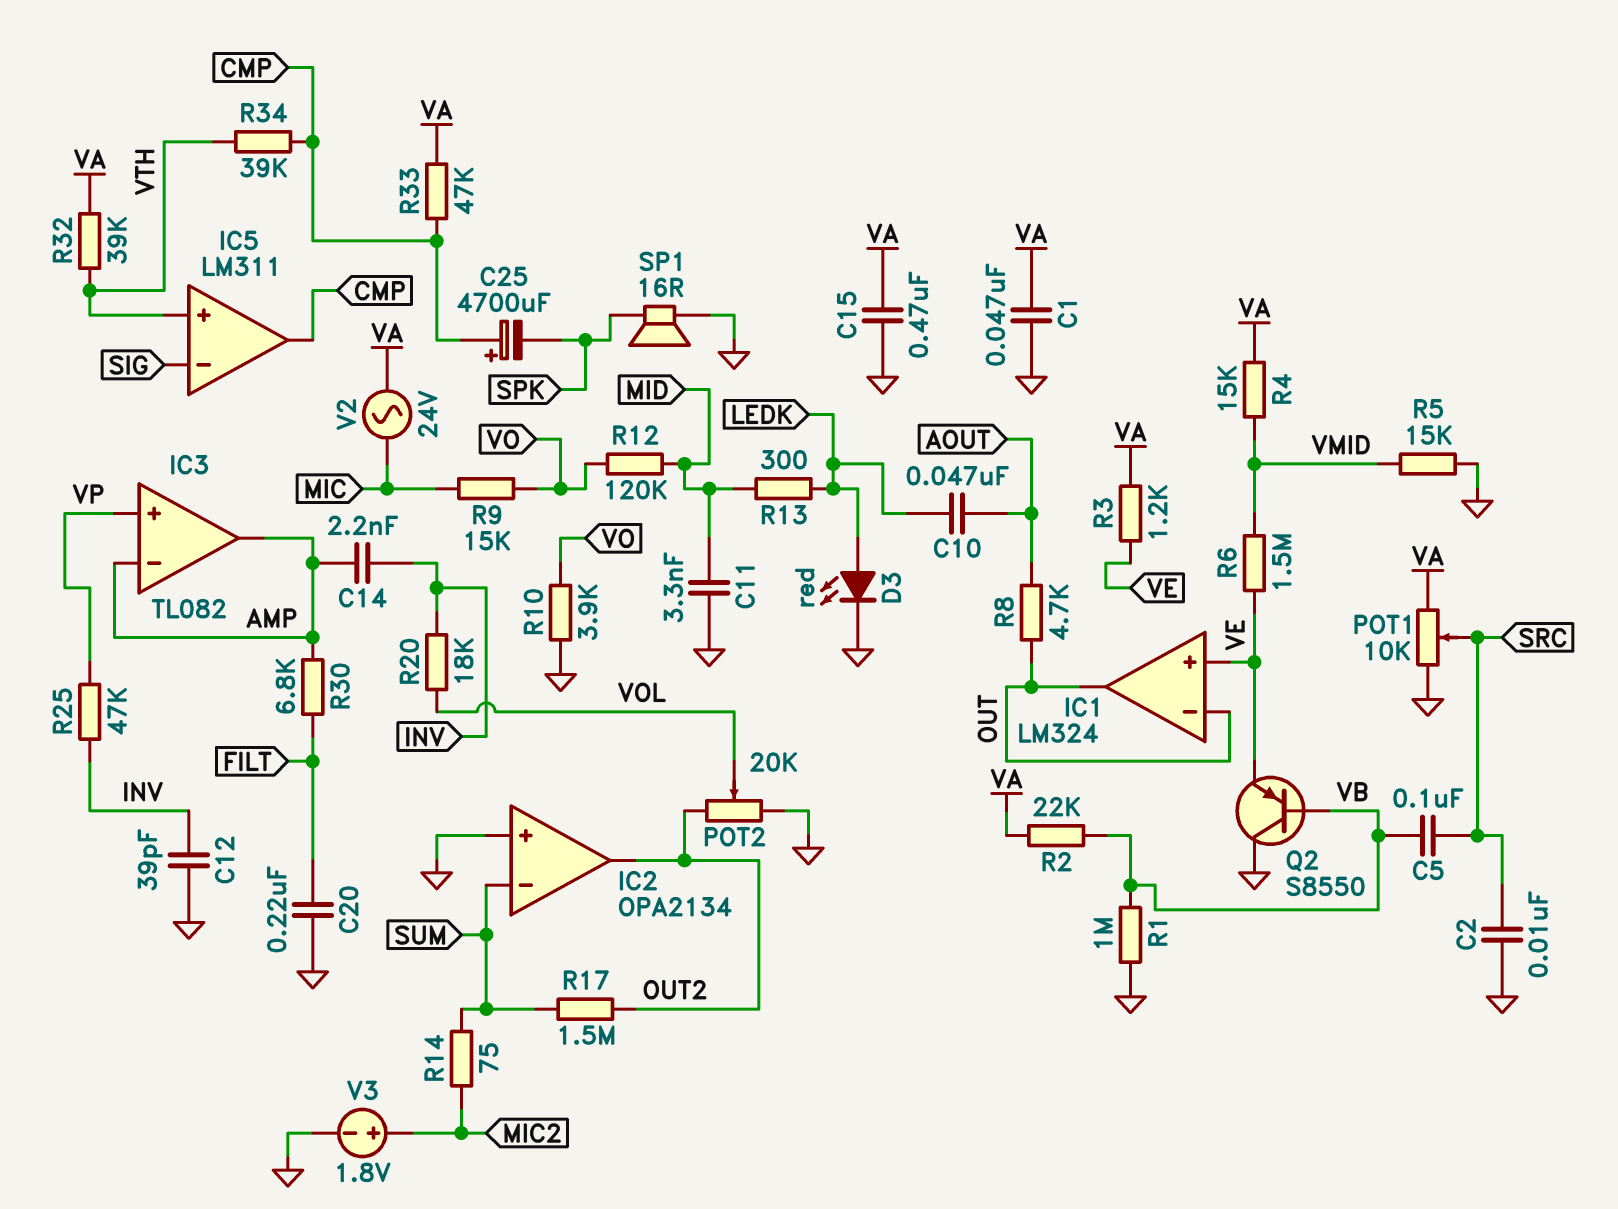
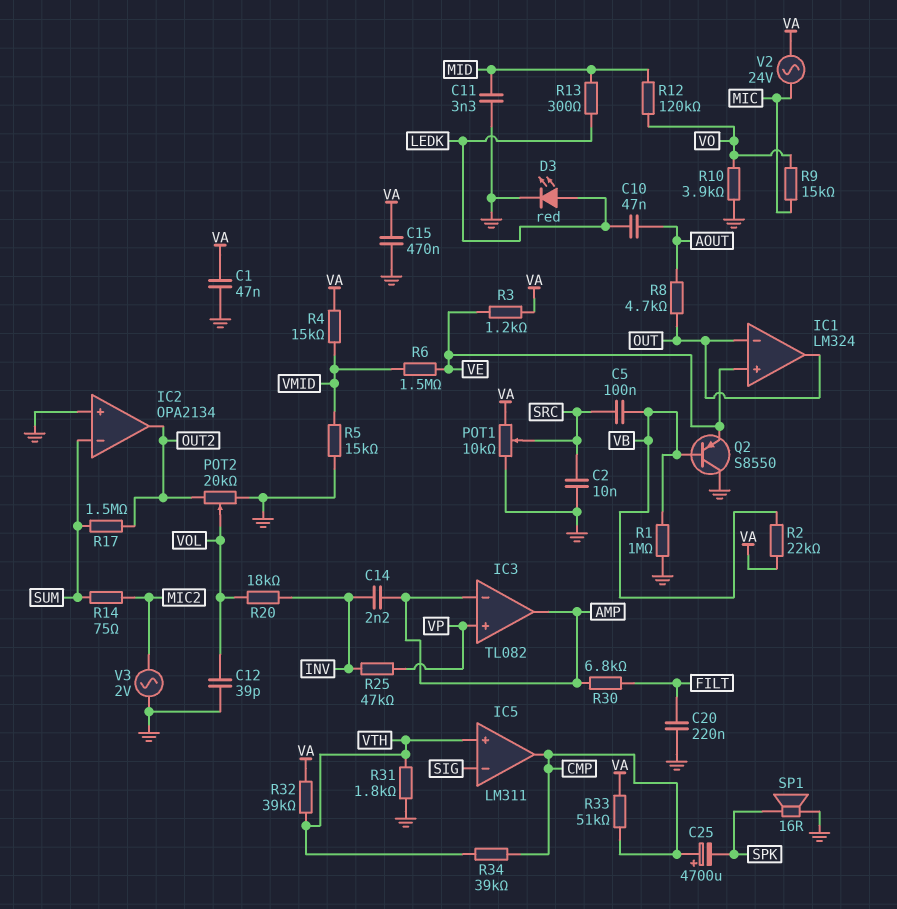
C12: 39pF (GND, INV) -> 39pF (GND, VOL)
R31: none -> 1.8k (GND, VTH)
R33: 47k (CMP, VA) -> 51k (CMP, VA)
V3: 1.8V (plus MIC2, minus GND) -> AC 2V (GND, MIC2)

